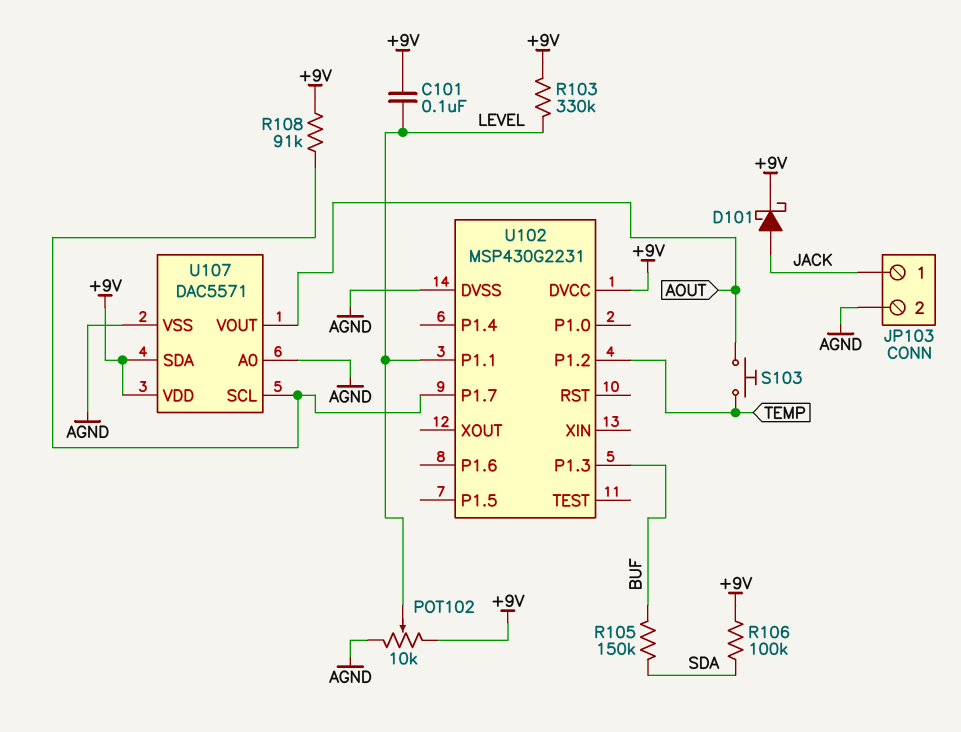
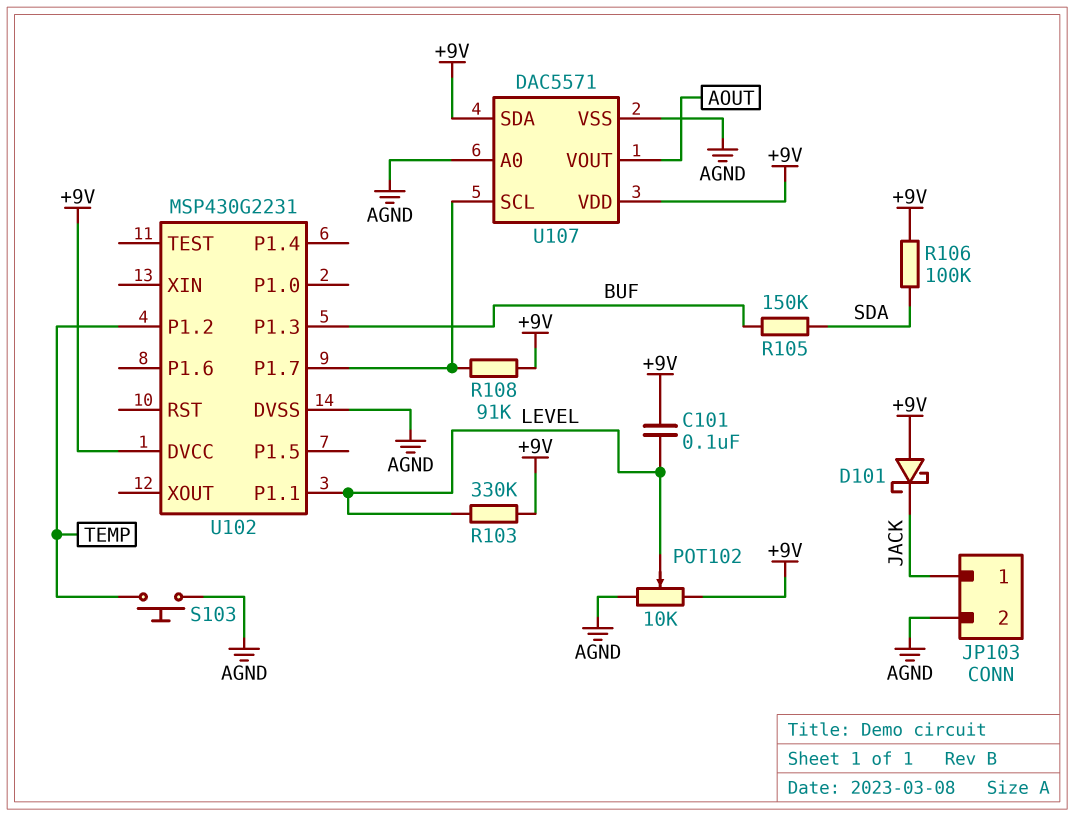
D101: schottky (A JACK, K +9V) -> schottky (A +9V, K JACK)
S103: button (AOUT, TEMP) -> button (AGND, TEMP)

